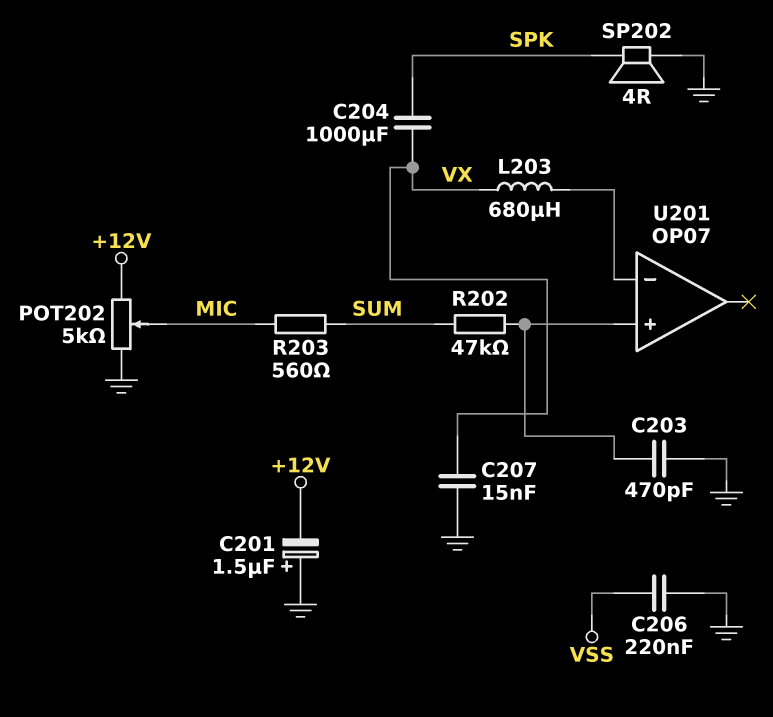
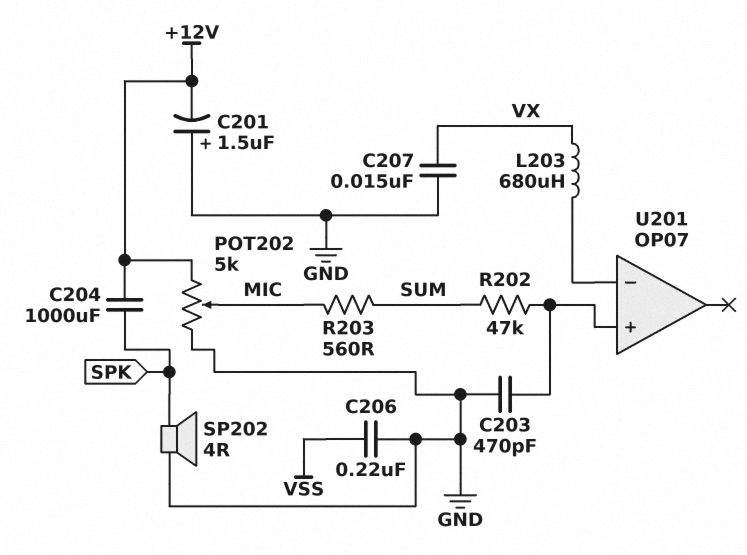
C204: 1000uF (SPK, VX) -> 1000uF (+12V, SPK)

